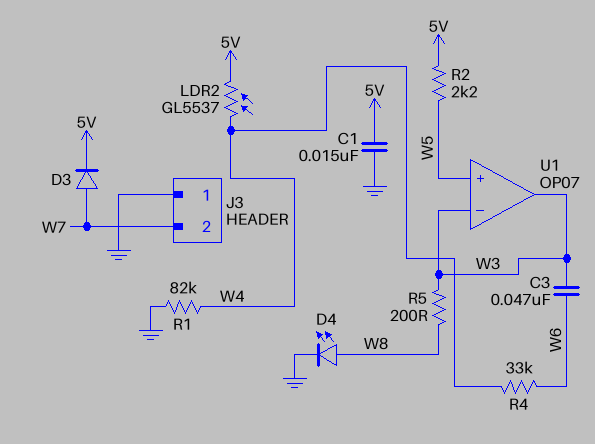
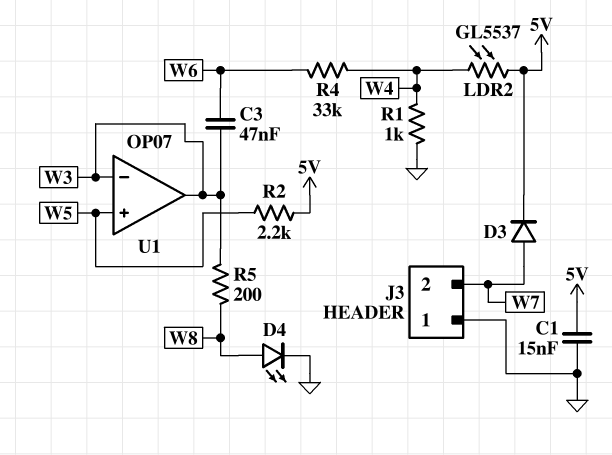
R1: 82k (GND, W4) -> 1k (GND, W4)

